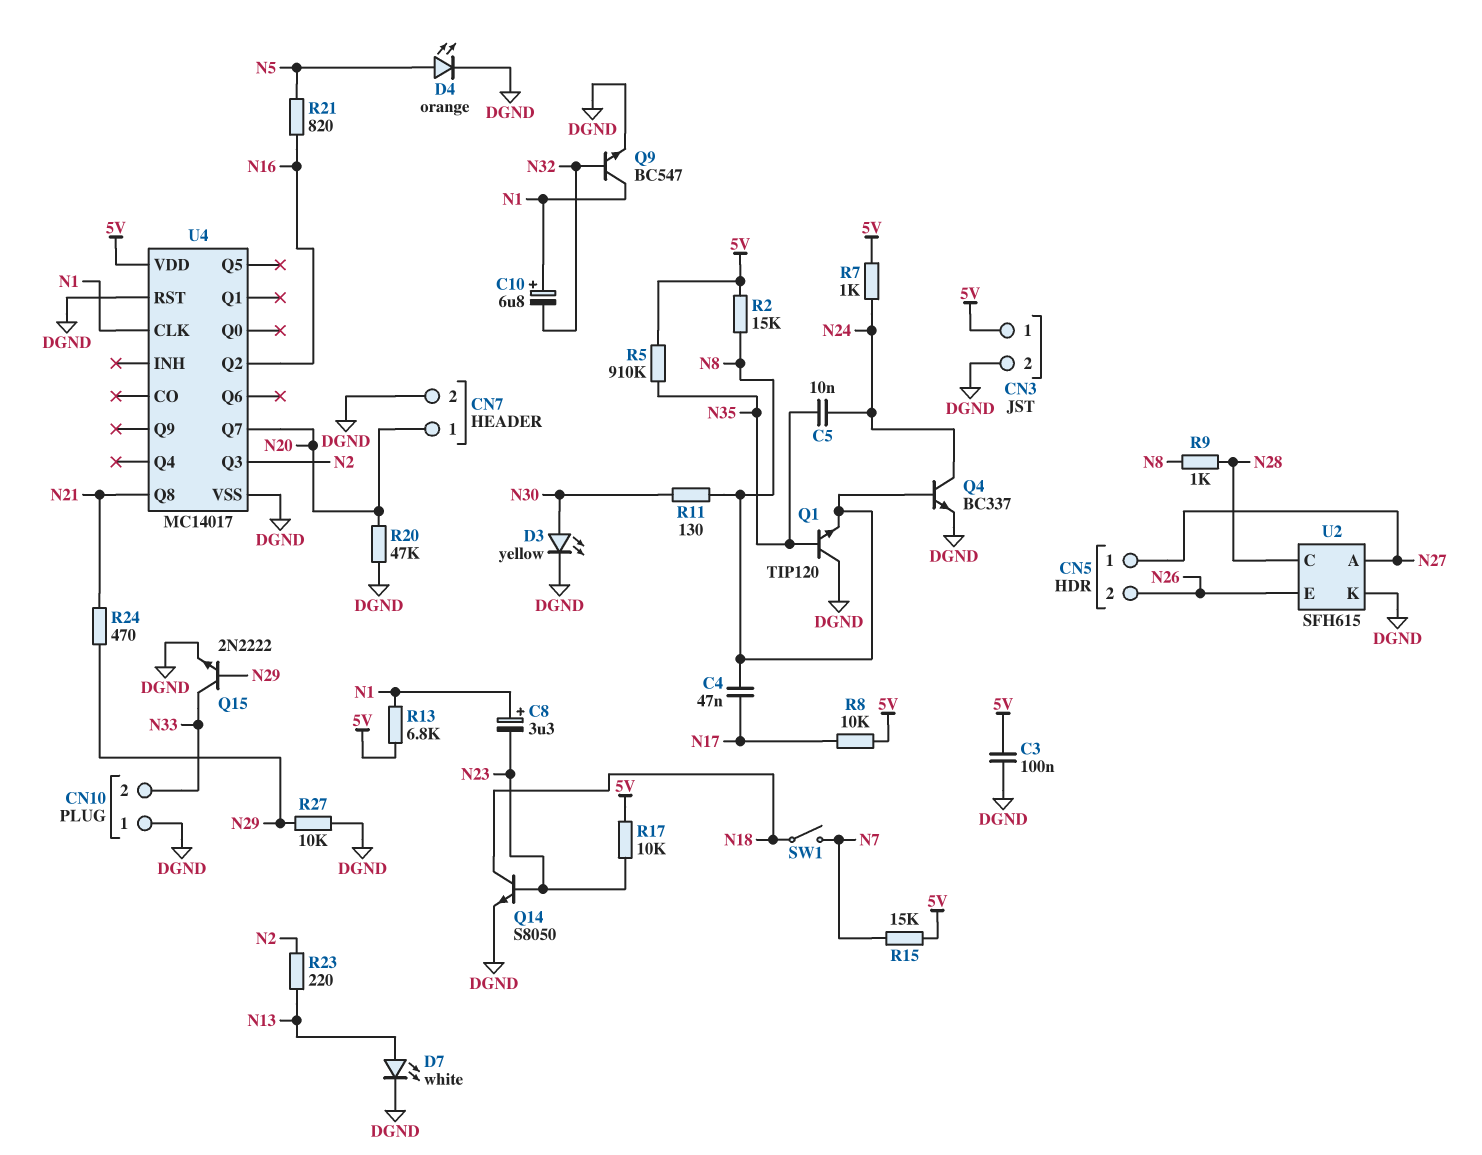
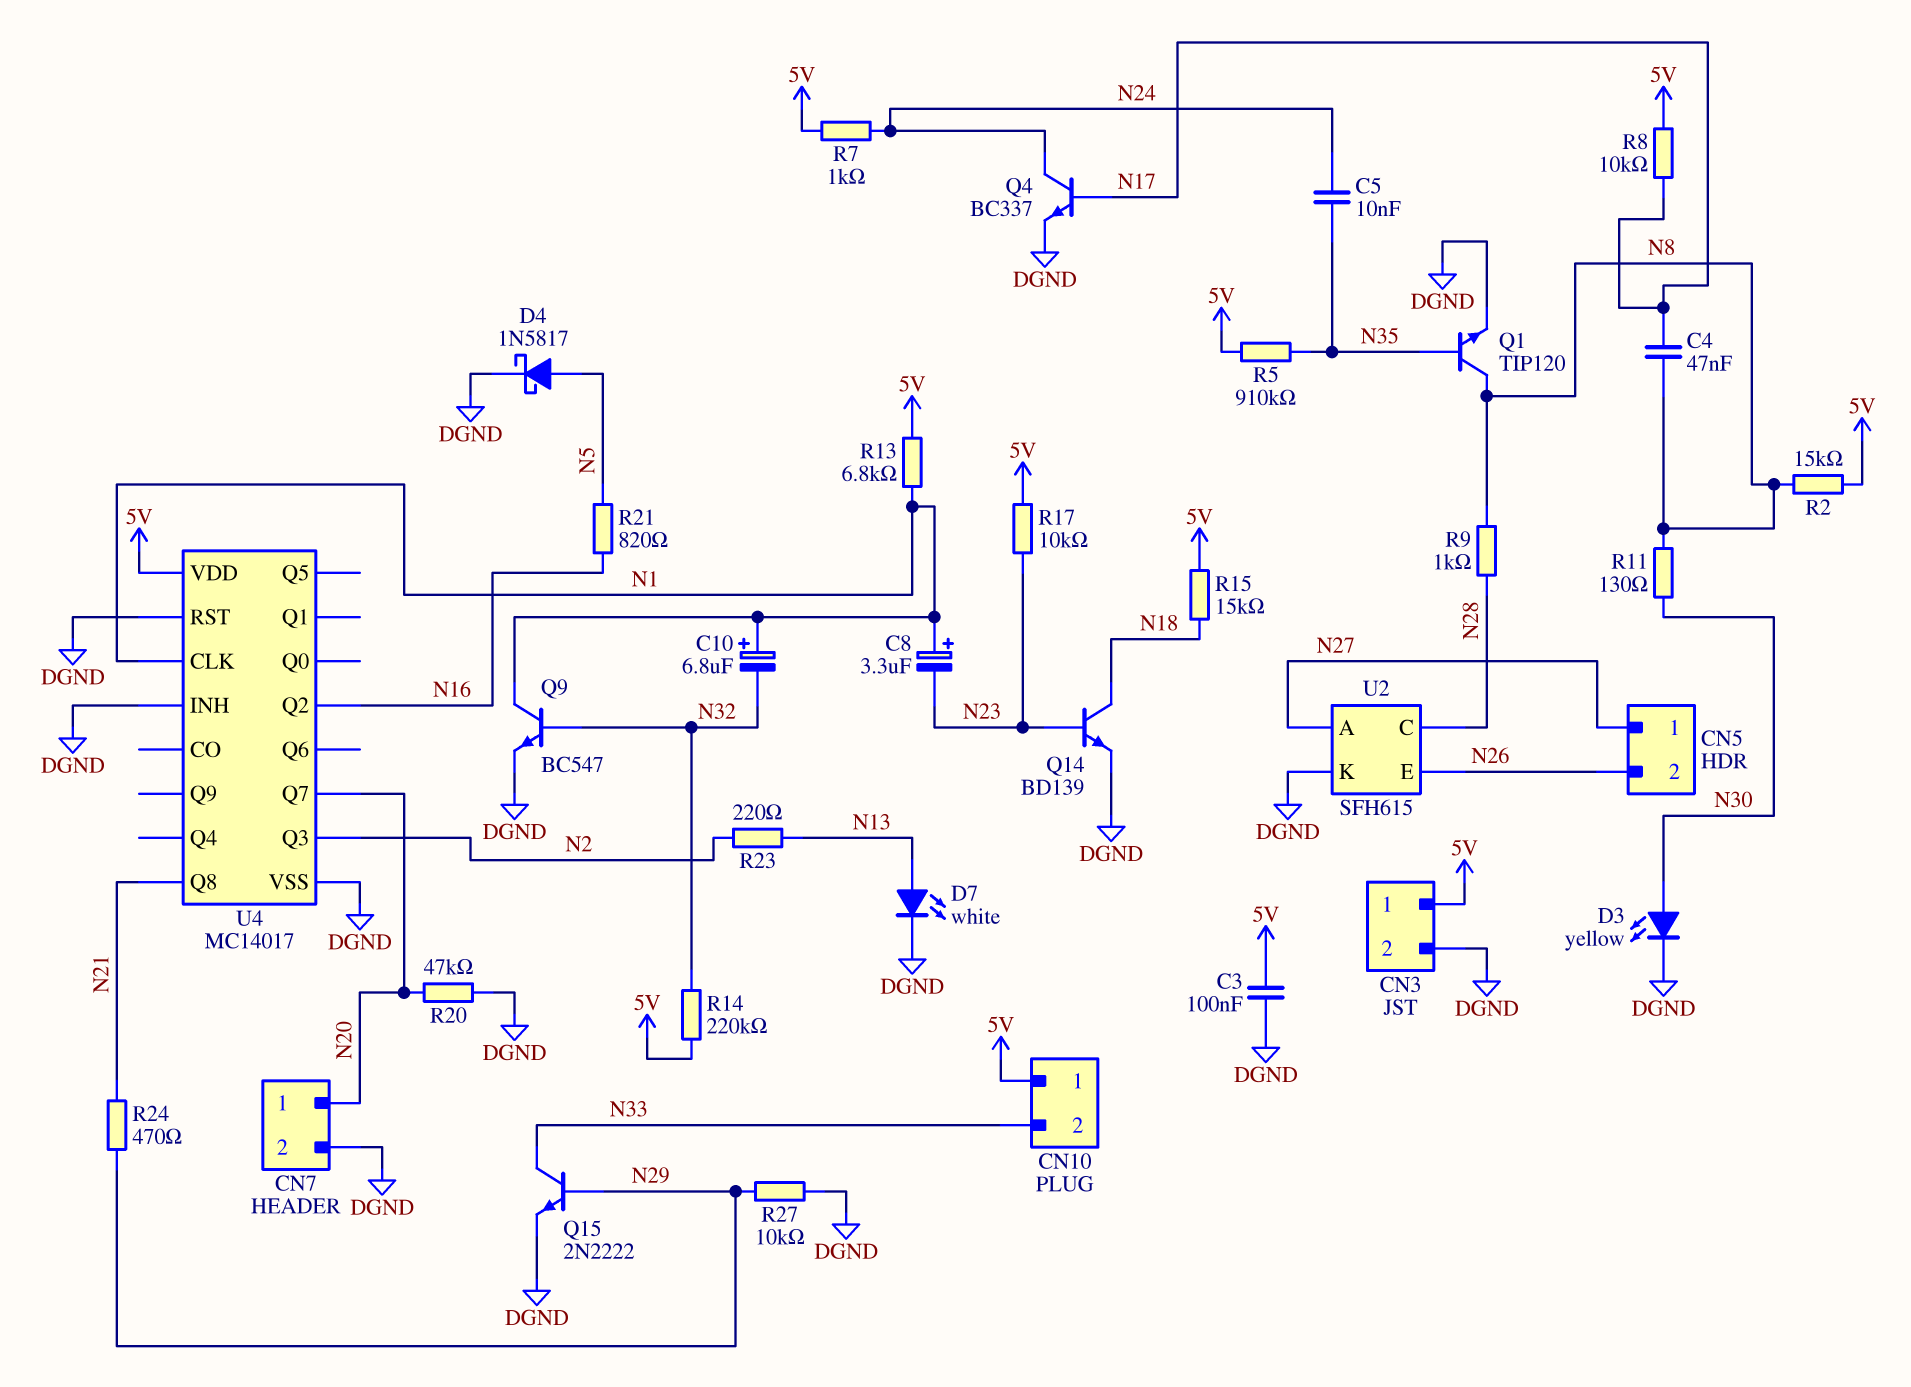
CN10 pin 1: DGND -> 5V
D4: LED orange (A N5, K DGND) -> schottky 1N5817 (A N5, K DGND)
Q1: NPN TIP120 (B N35, C DGND, E N8) -> NPN TIP120 (B N35, C N8, E DGND)
Q4: NPN BC337 (B N8, C N24, E DGND) -> NPN BC337 (B N17, C N24, E DGND)
Q14: NPN S8050 (B N23, C N18, E DGND) -> NPN BD139 (B N23, C N18, E DGND)
R14: none -> 220k (5V, N32)
R15: 15k (5V, N7) -> 15k (5V, N18)
SW1: switch (N7, N18) -> none
U4 pin INH: none -> DGND

